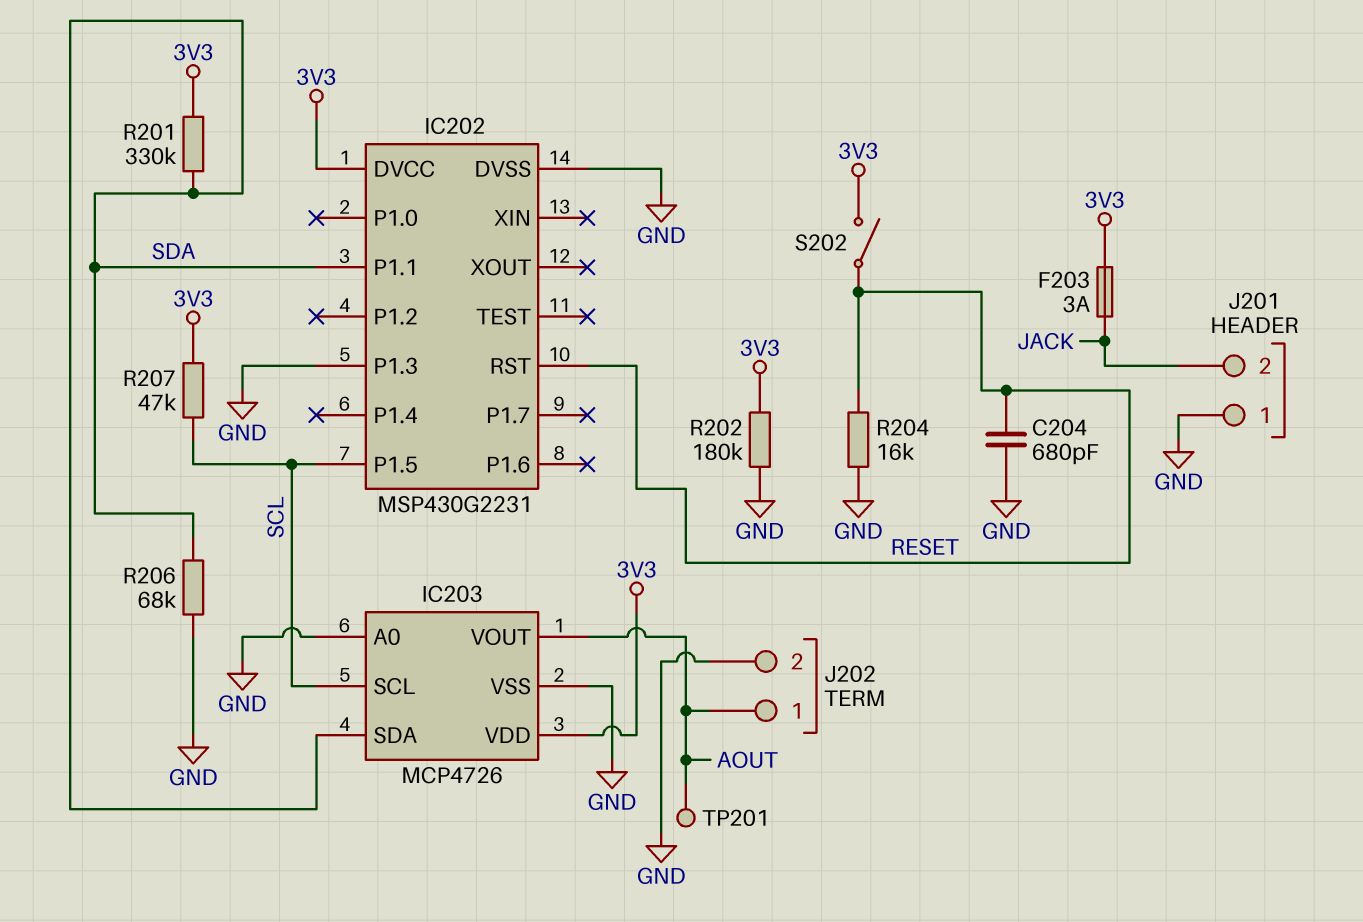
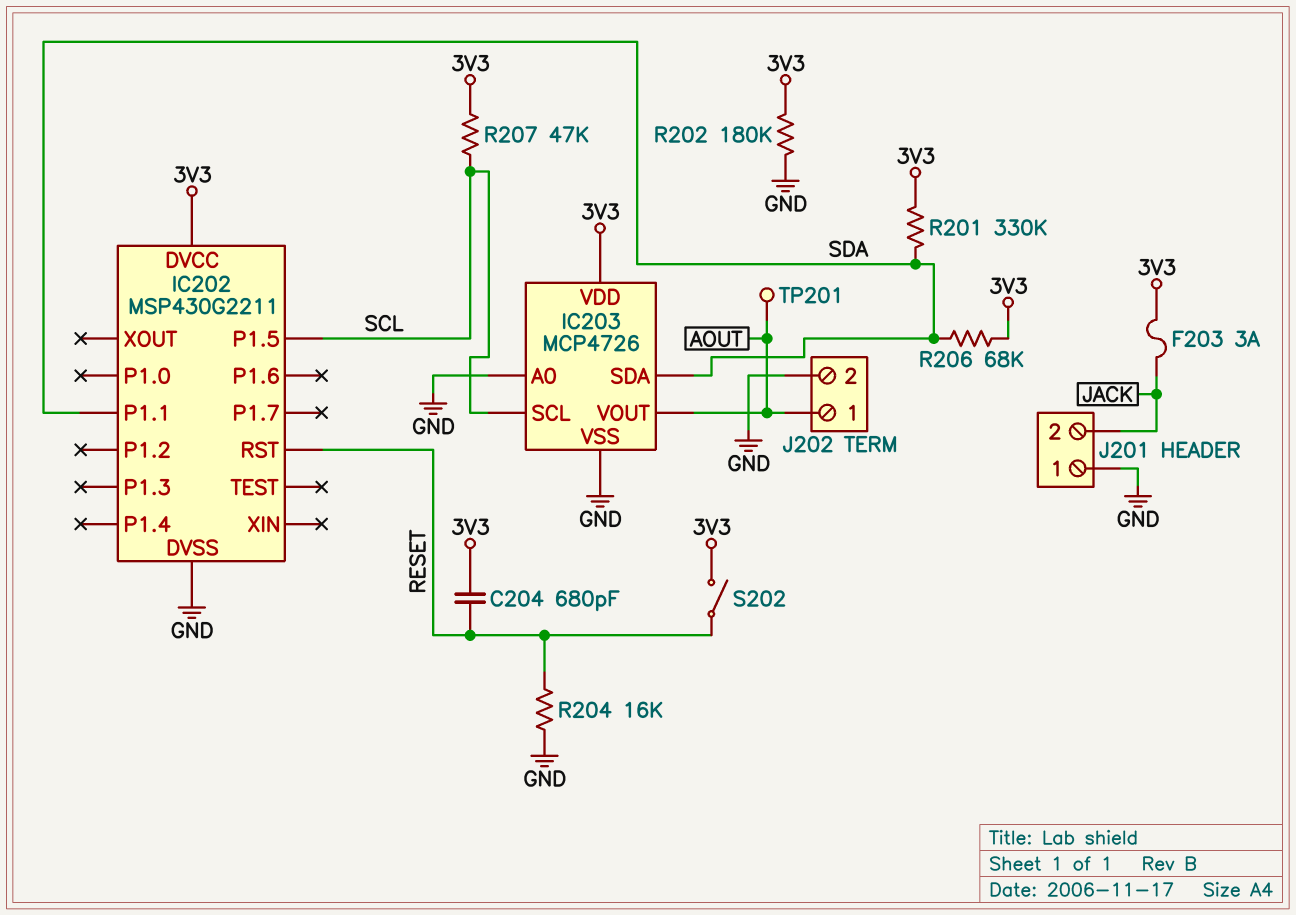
C204: 680pF (GND, RESET) -> 680pF (3V3, RESET)
IC202: MSP430G2231 -> MSP430G2211
IC202 pin P1.3: GND -> none
R206: 68k (GND, SDA) -> 68k (3V3, SDA)

